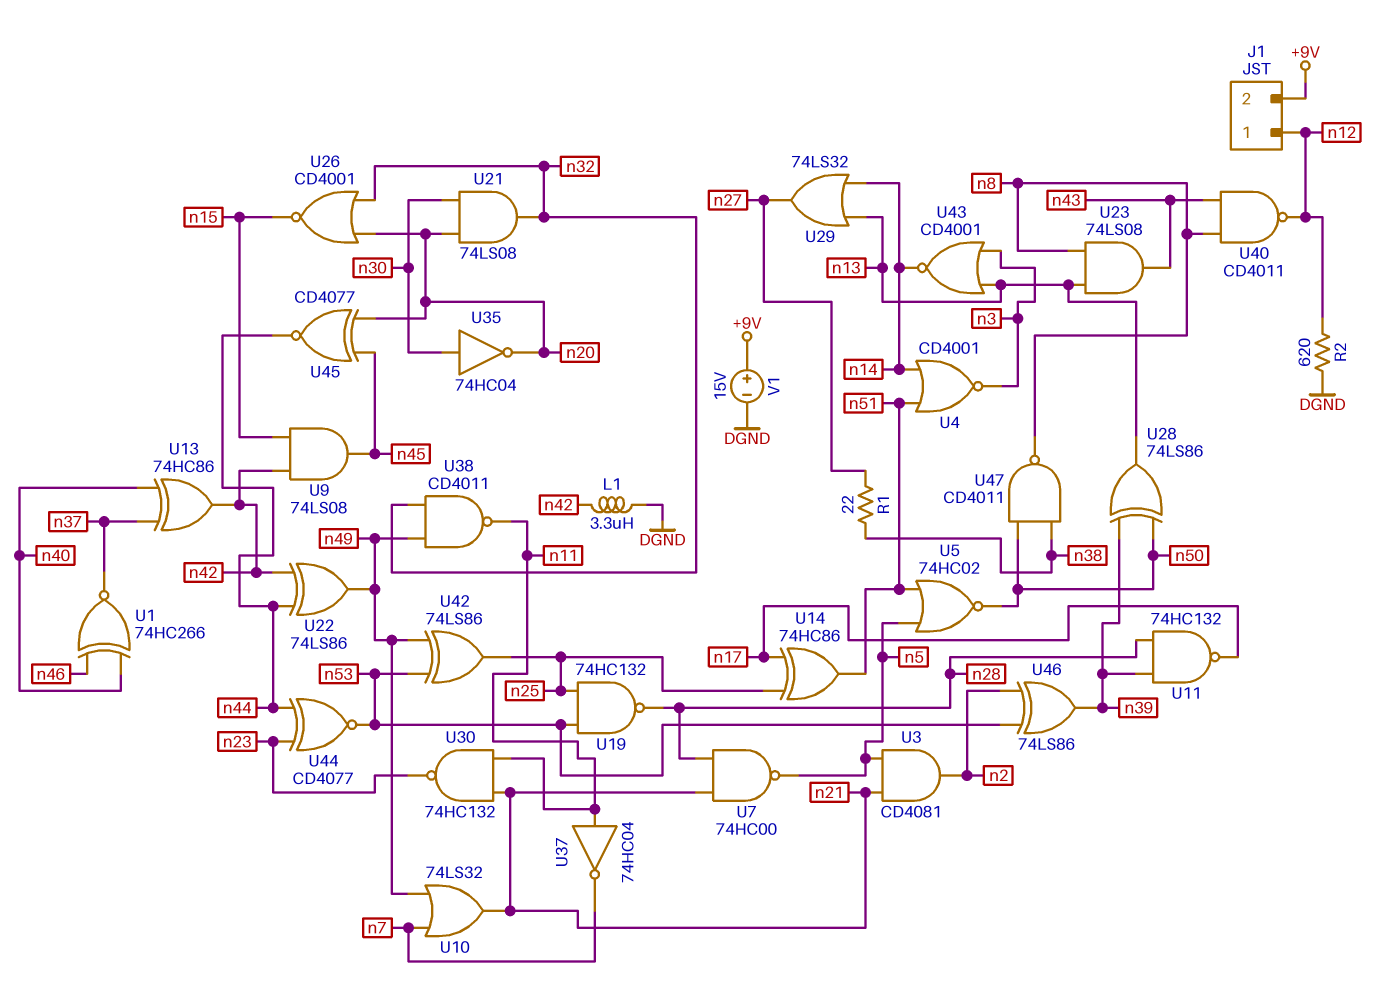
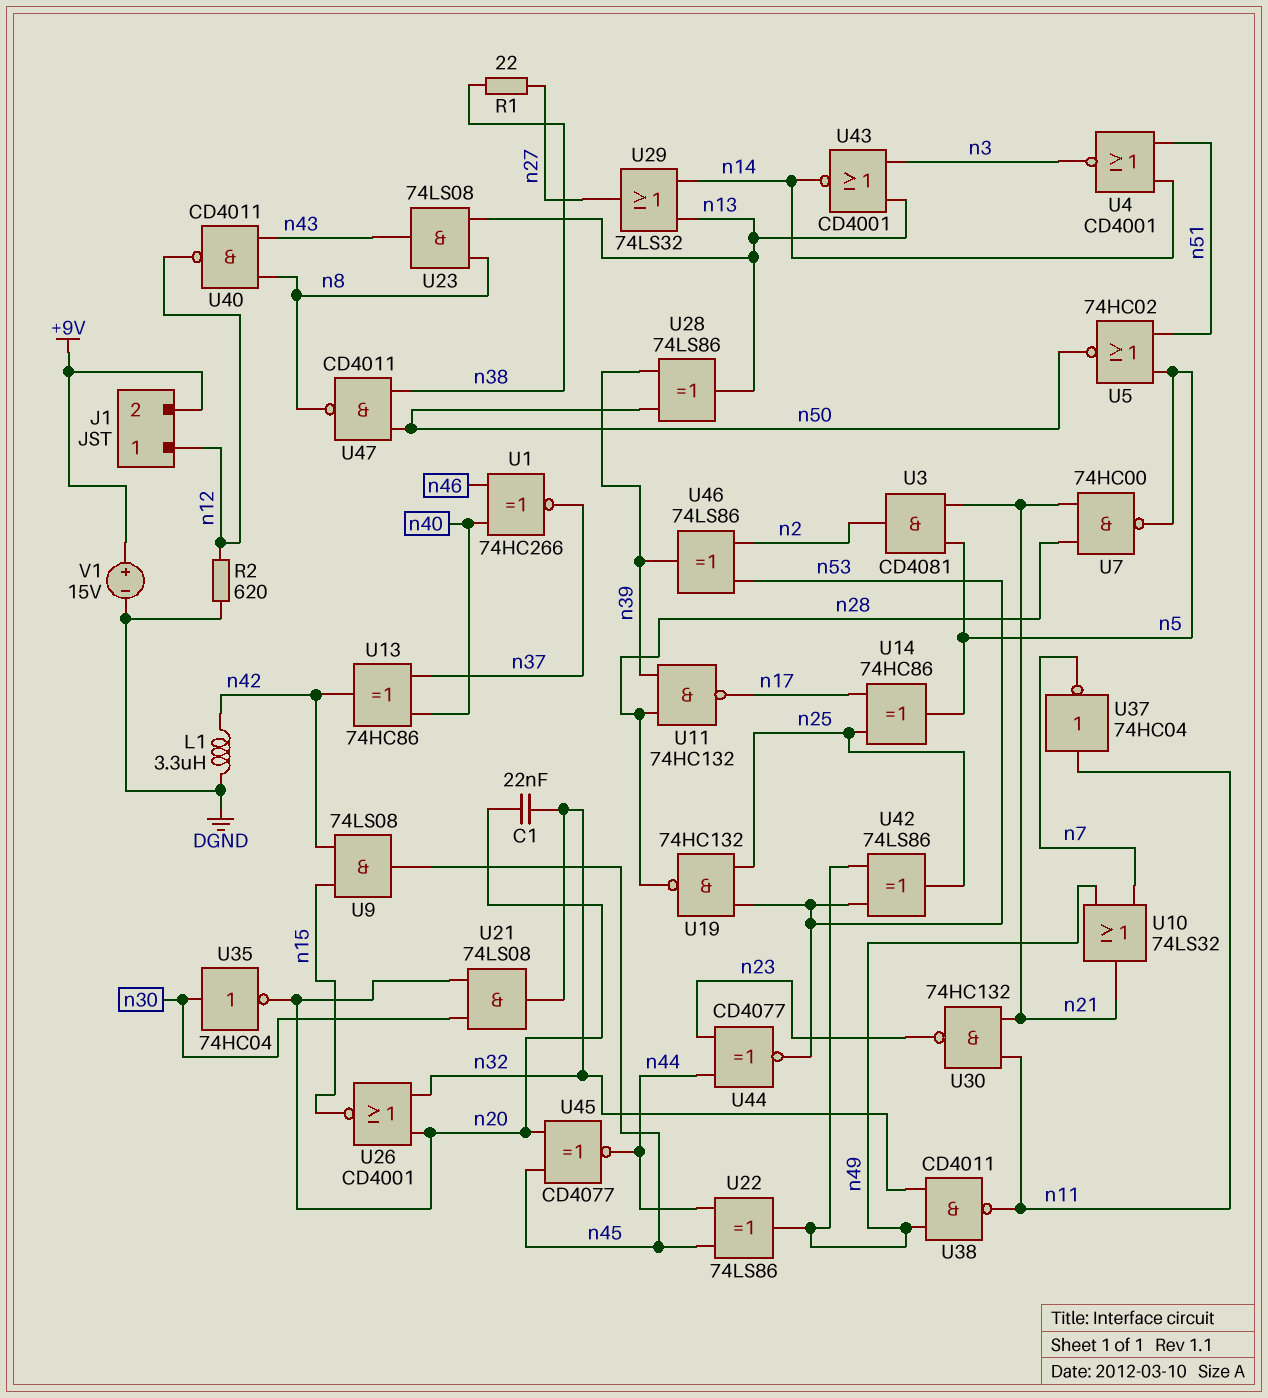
C1: none -> 22nF (n20, n32)
U14: XOR 74HC86 (in n17, in n25, out n51) -> XOR 74HC86 (in n17, in n25, out n5)
U22: XOR 74LS86 (in n42, in n44, out n49) -> XOR 74LS86 (in n44, in n45, out n49)

